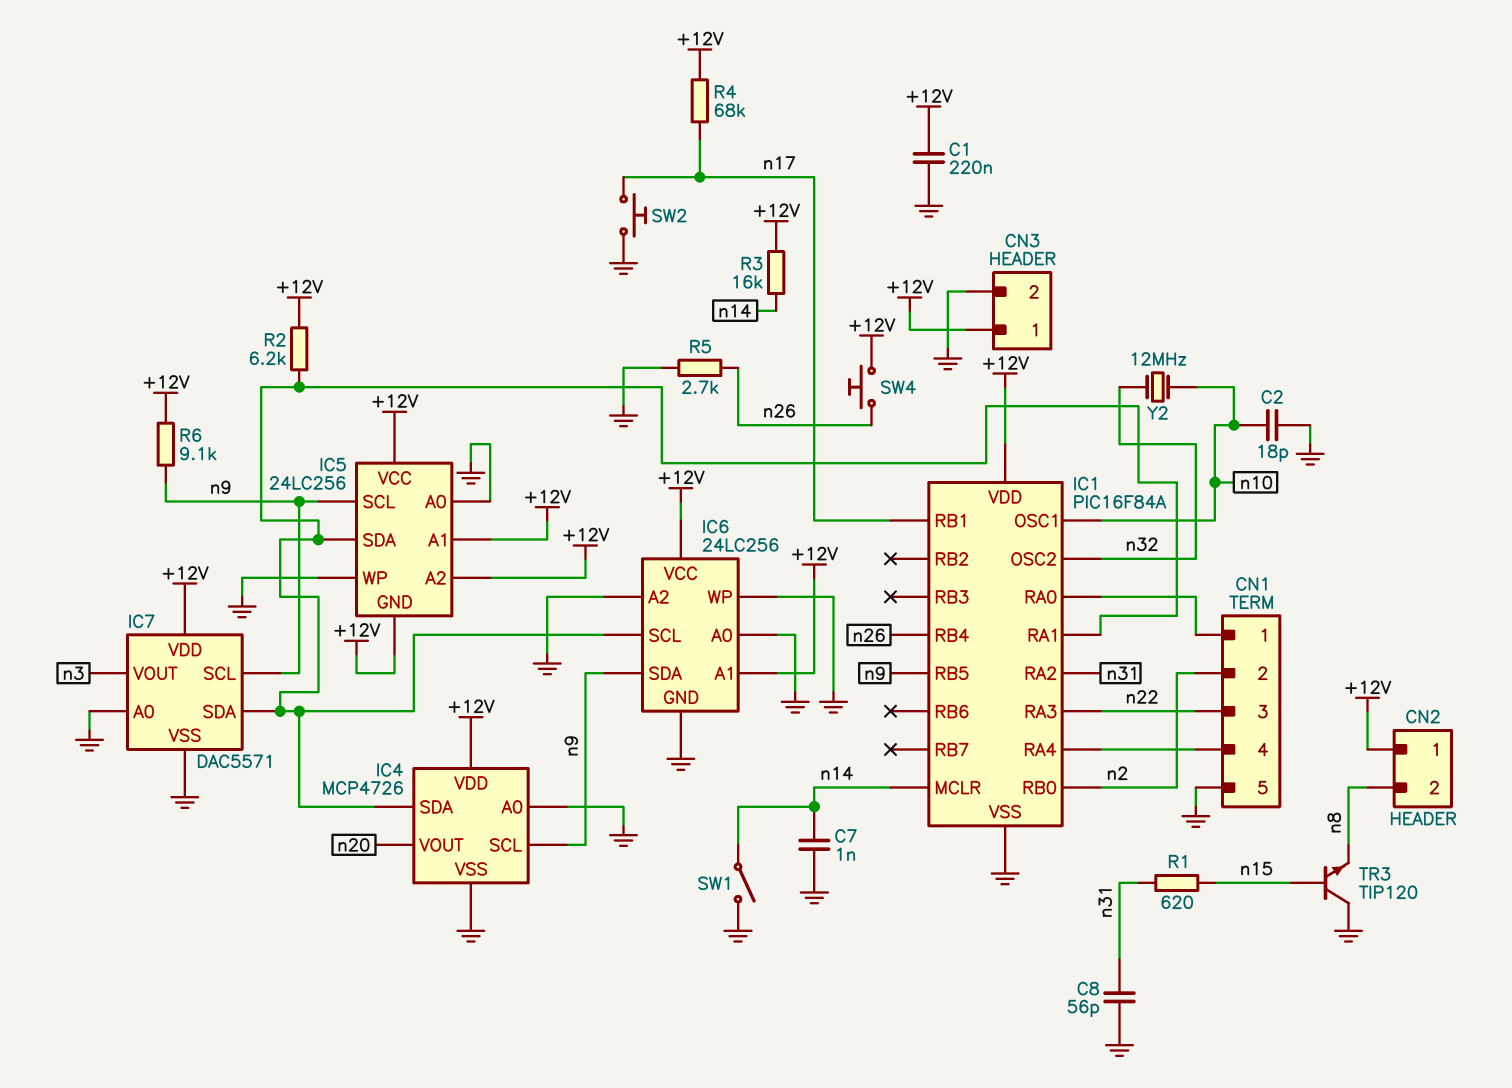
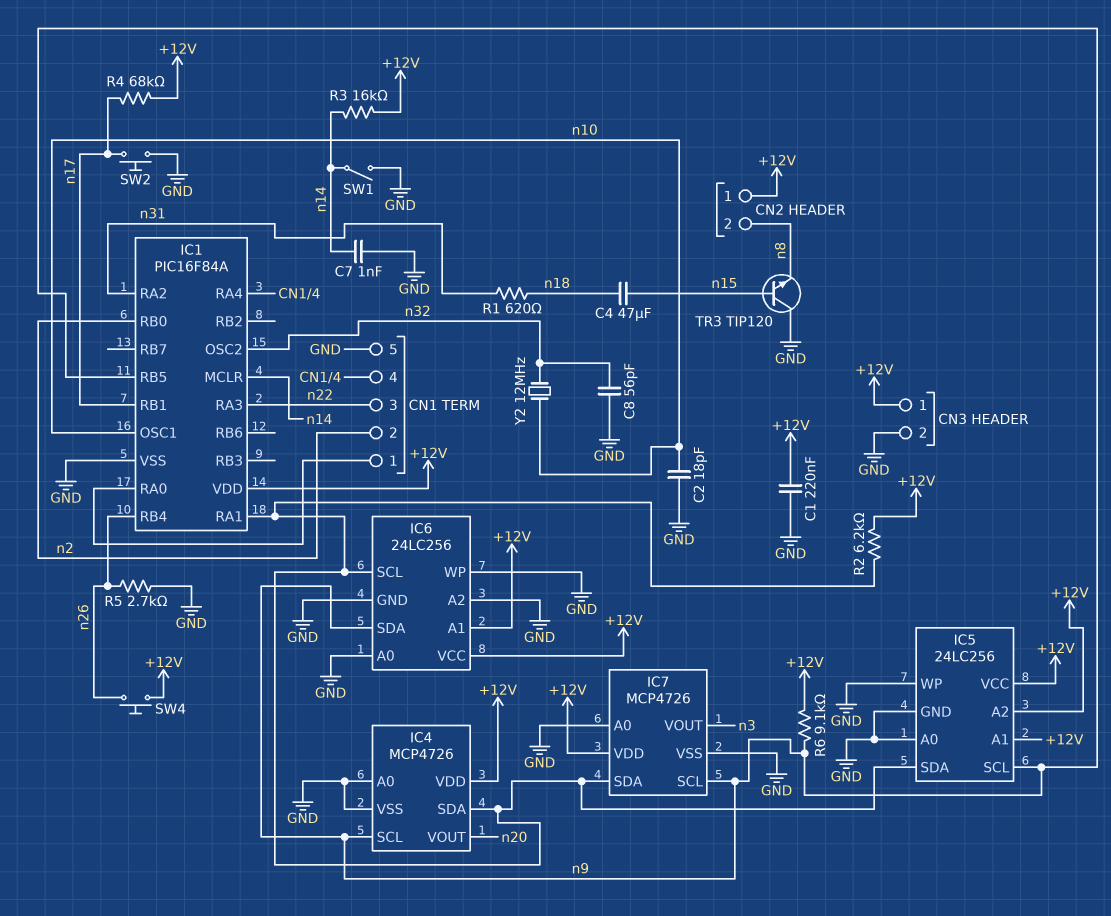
C4: none -> 47uF (n15, n18)
C8: 56pF (GND, n31) -> 56pF (GND, n32)
IC5 pin GND: +12V -> GND
IC7: DAC5571 -> MCP4726
R1: 620 (n15, n31) -> 620 (n18, n31)

